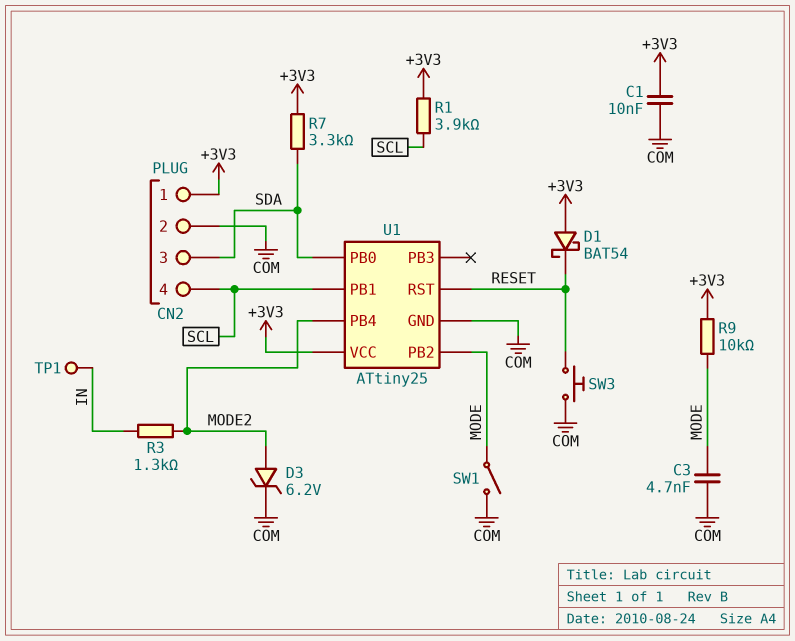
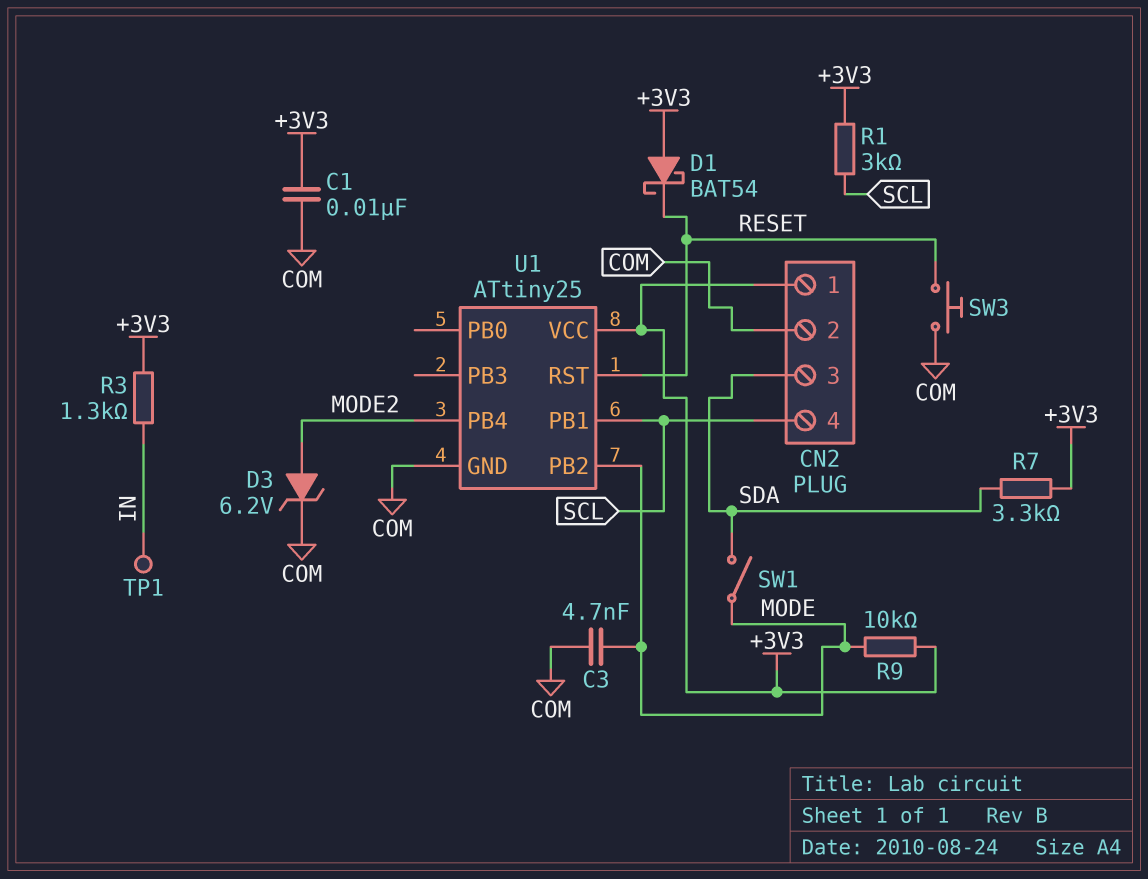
R1: 3.9k (+3V3, SCL) -> 3k (+3V3, SCL)
R3: 1.3k (IN, MODE2) -> 1.3k (+3V3, IN)
SW1: switch (COM, MODE) -> switch (MODE, SDA)
U1 pin PB0: SDA -> none

